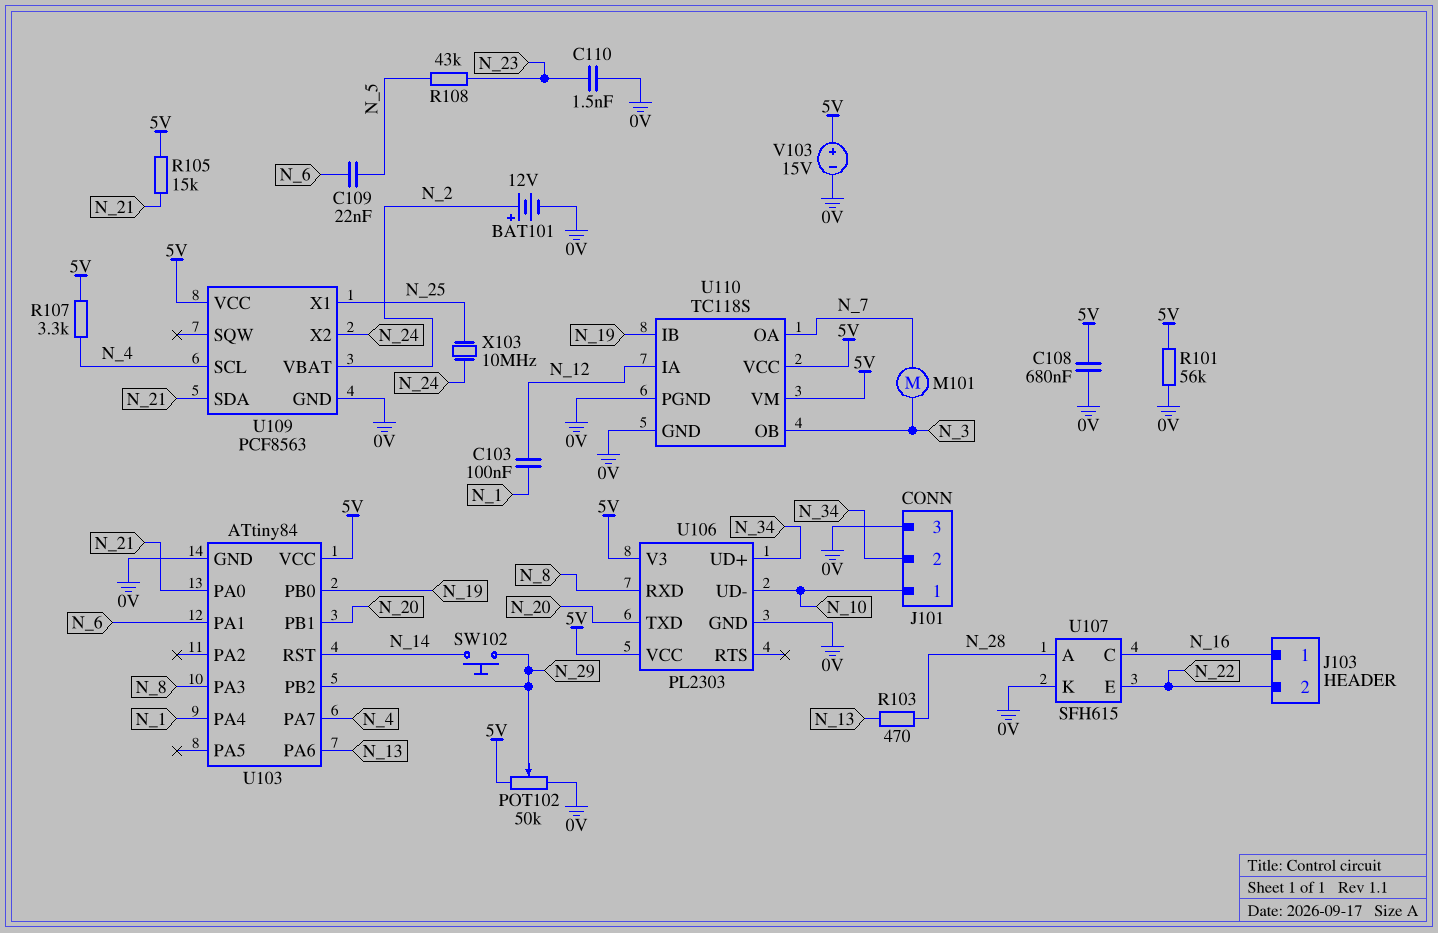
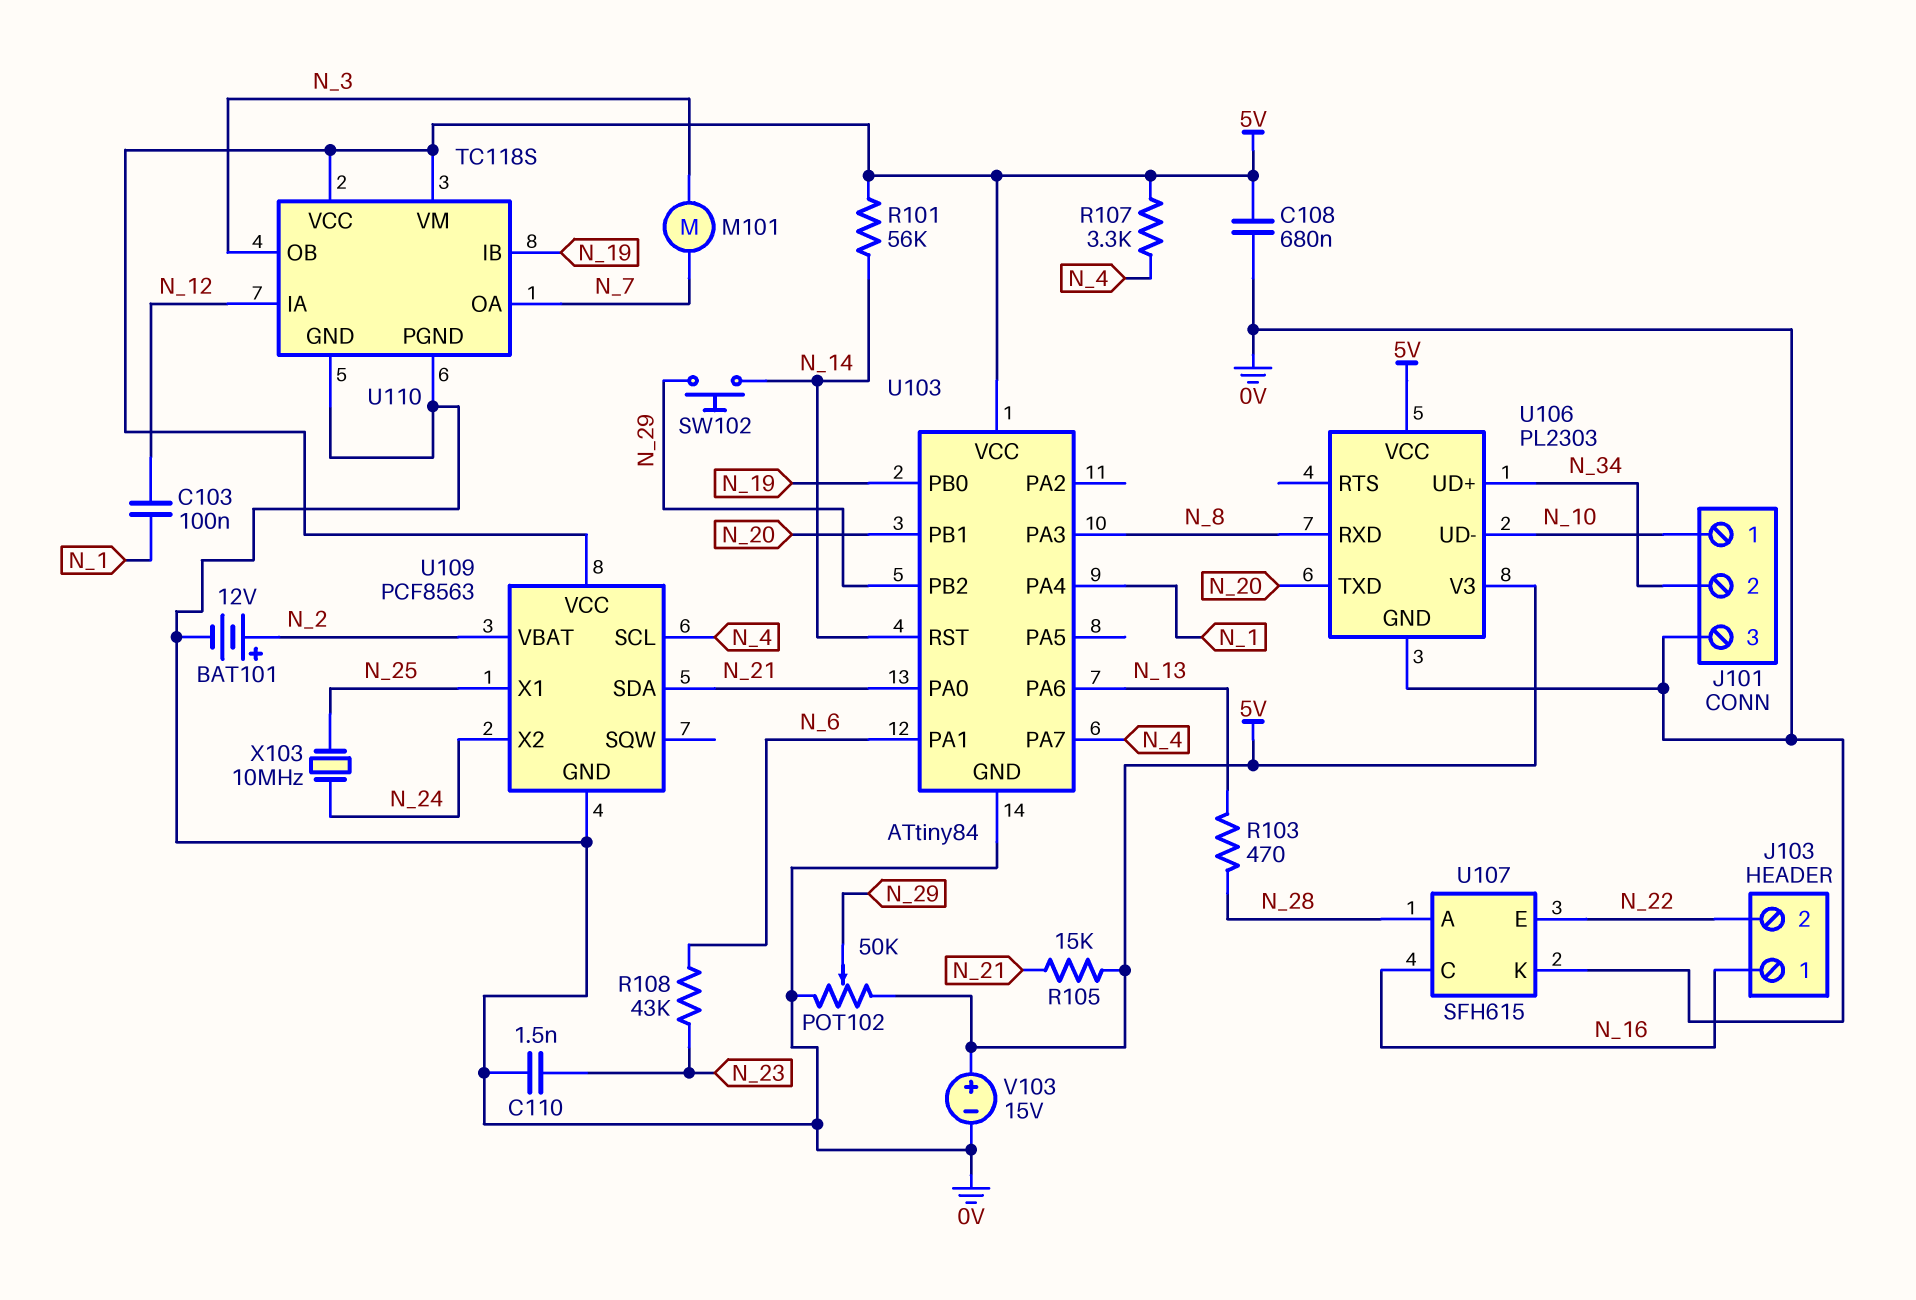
C109: 22nF (N_5, N_6) -> none
R101: 56k (0V, 5V) -> 56k (5V, N_14)
R108: 43k (N_5, N_23) -> 43k (N_6, N_23)

